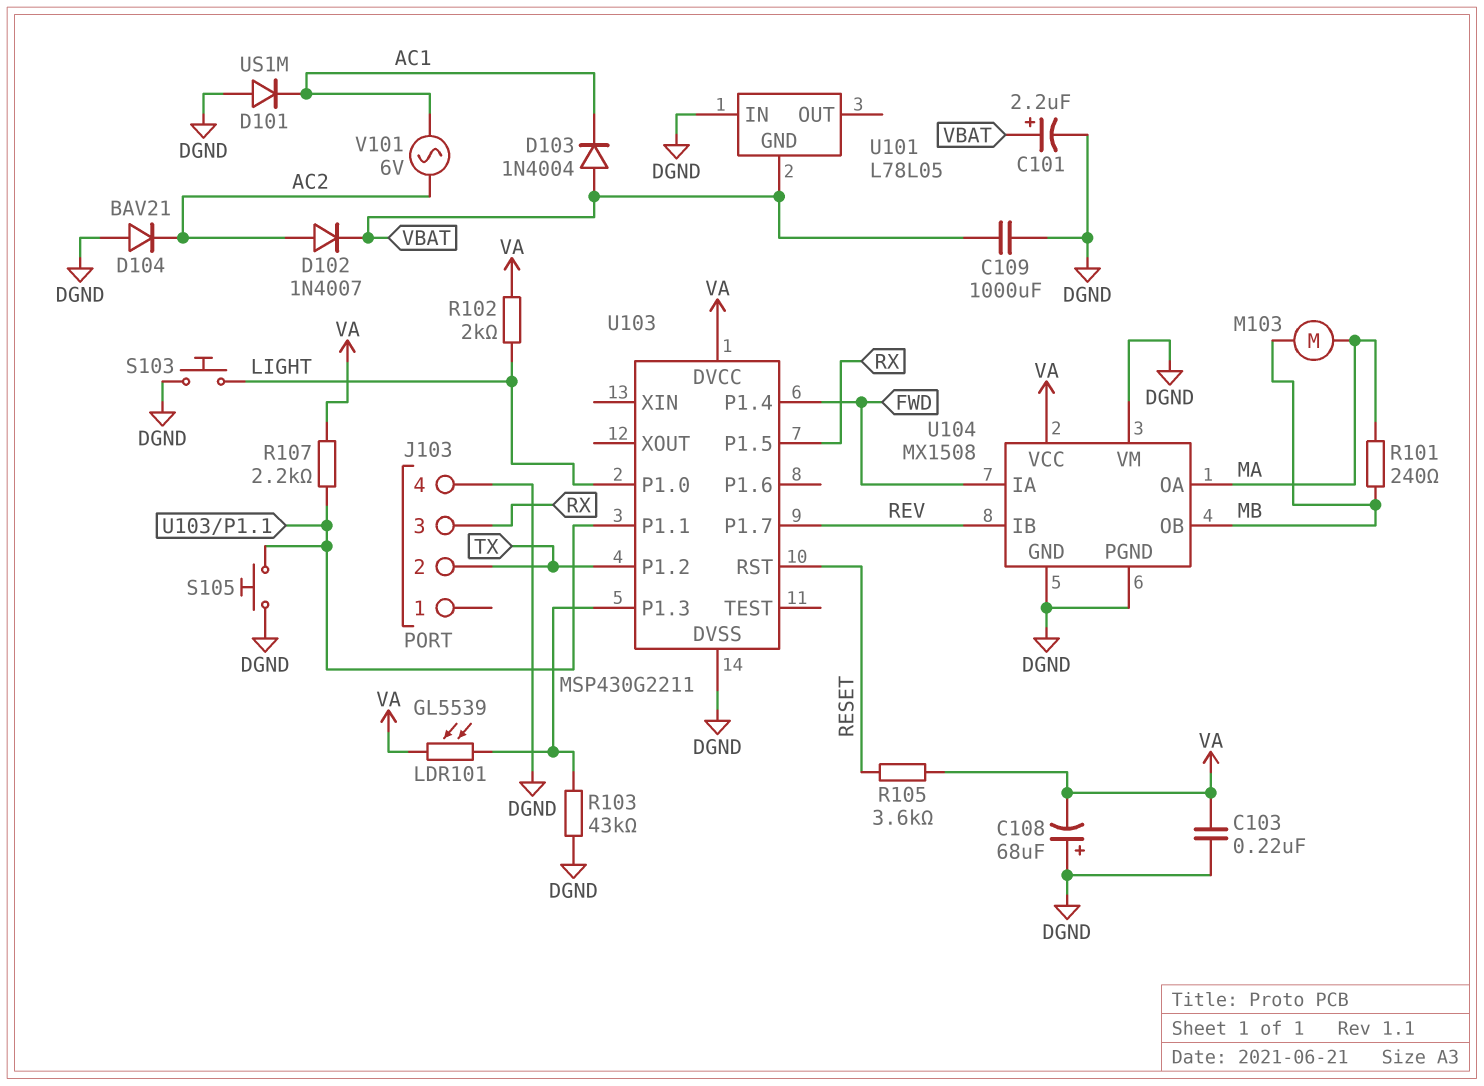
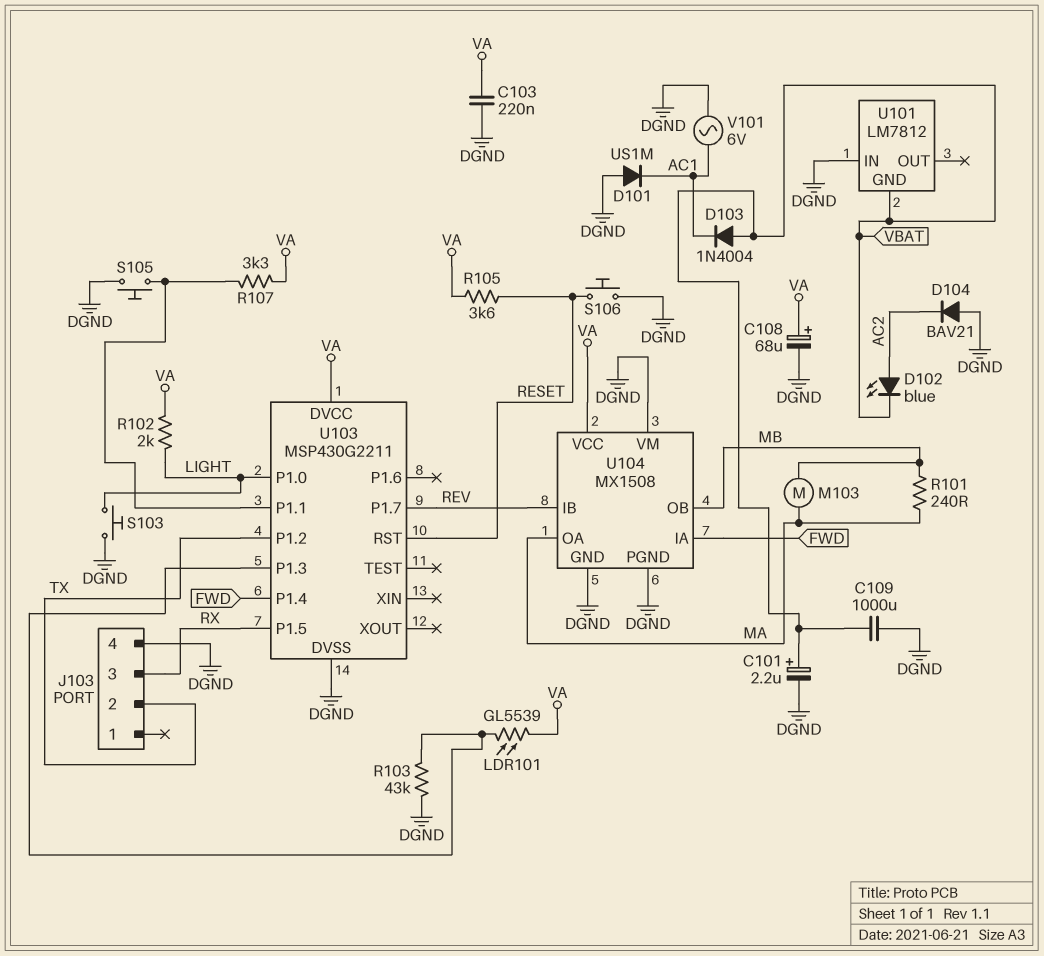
C108: 68uF (plus DGND, minus VA) -> 68uF (plus VA, minus DGND)
D102: diode 1N4007 (A AC2, K VBAT) -> LED blue (A AC2, K VBAT)
R107: 2.2k (U103/P1.1, VA) -> 3.3k (U103/P1.1, VA)
S106: none -> button (DGND, RESET)
U101: L78L05 -> LM7812
V101: AC 6V (AC1, AC2) -> AC 6V (AC1, DGND)

